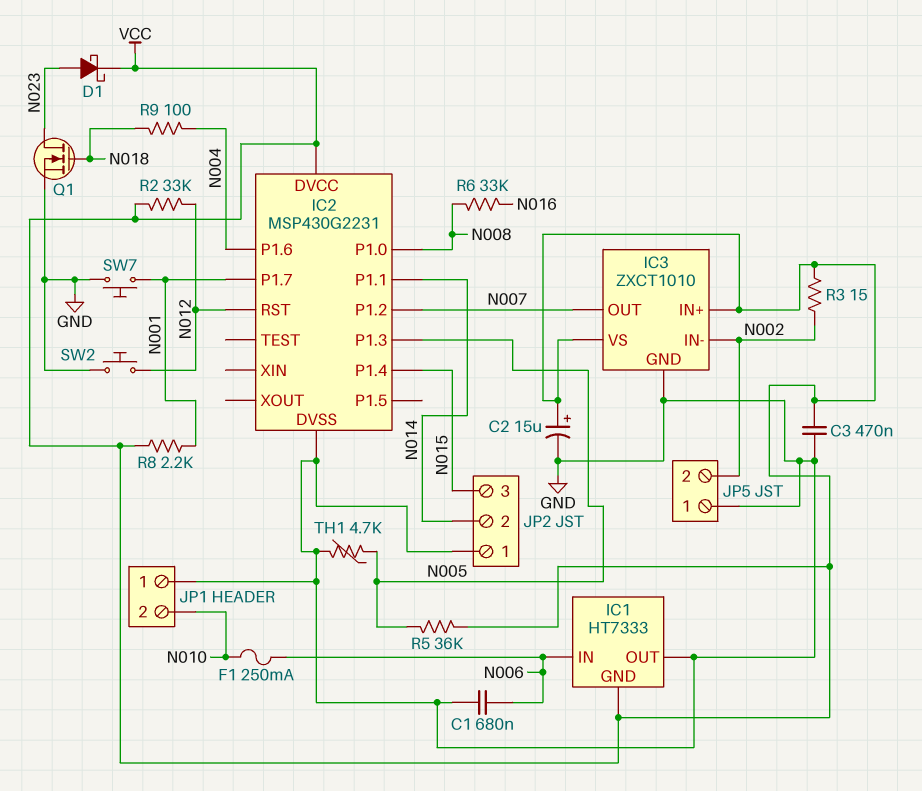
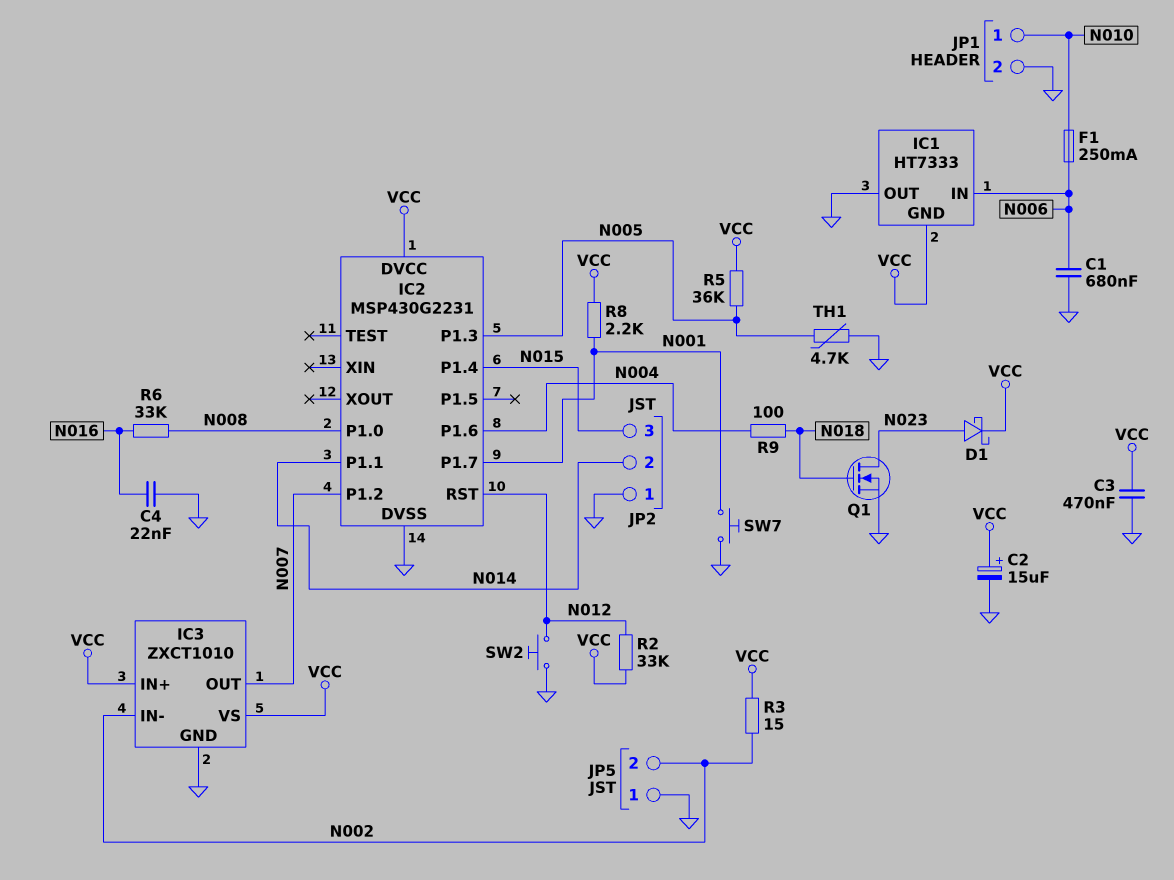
C4: none -> 22nF (GND, N016)
JP1 pin 1: GND -> N010
JP1 pin 2: N010 -> GND

